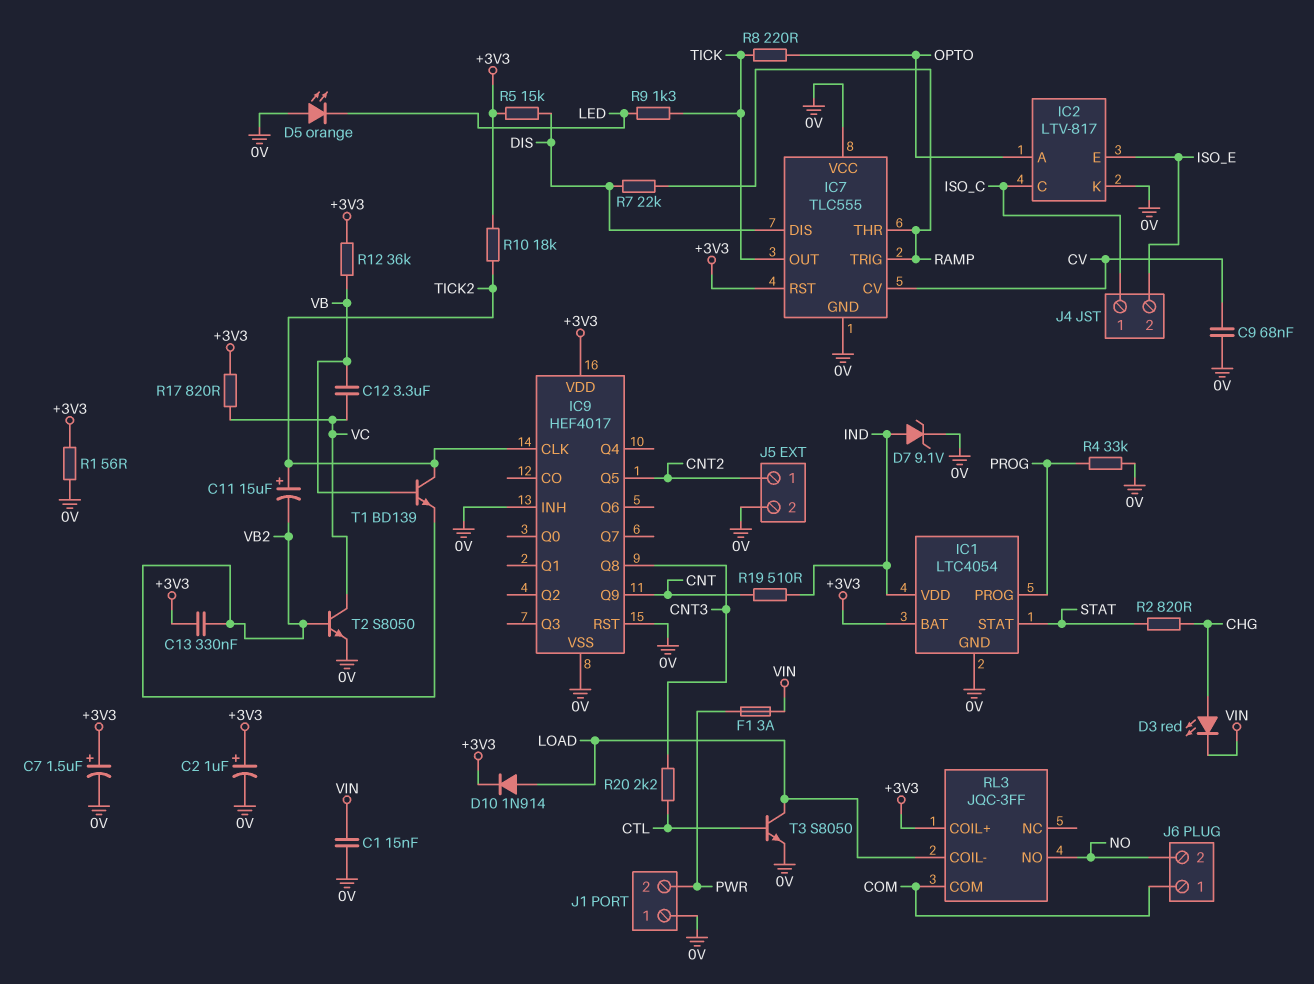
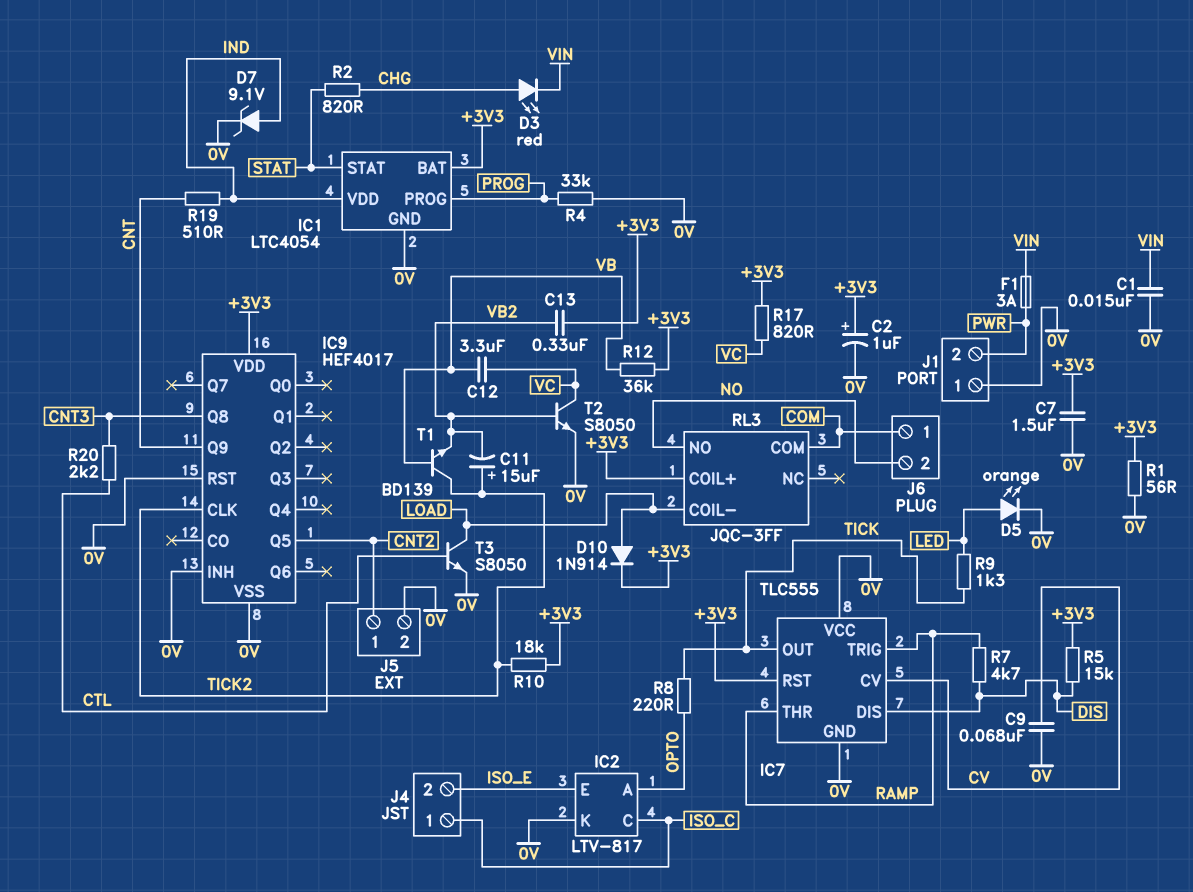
C7: 1.5uF (plus +3V3, minus 0V) -> 1.5uF (+3V3, 0V)
D5: LED orange (A 0V, K LED) -> LED orange (A LED, K 0V)
R7: 22k (DIS, RAMP) -> 4.7k (DIS, RAMP)

